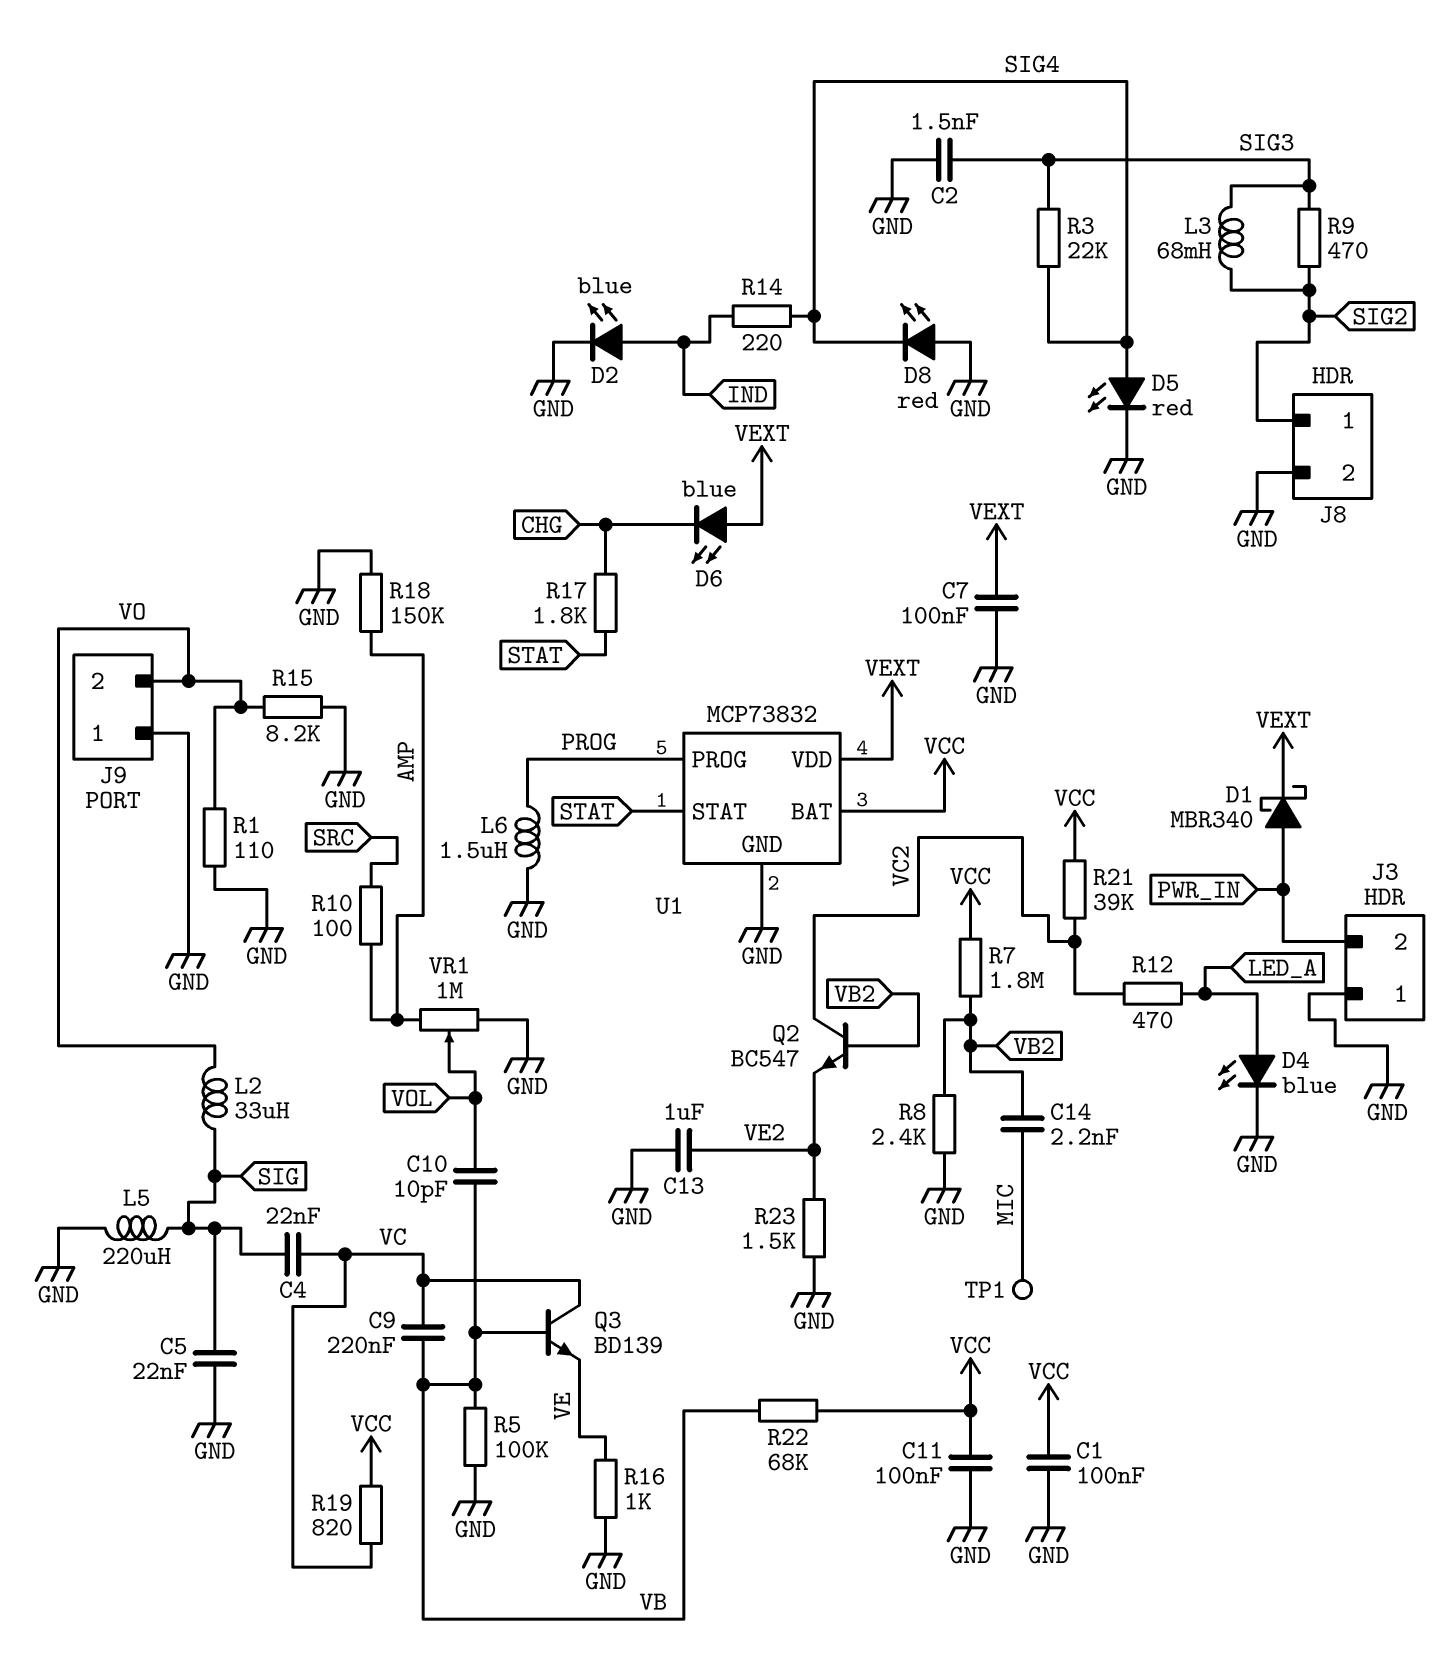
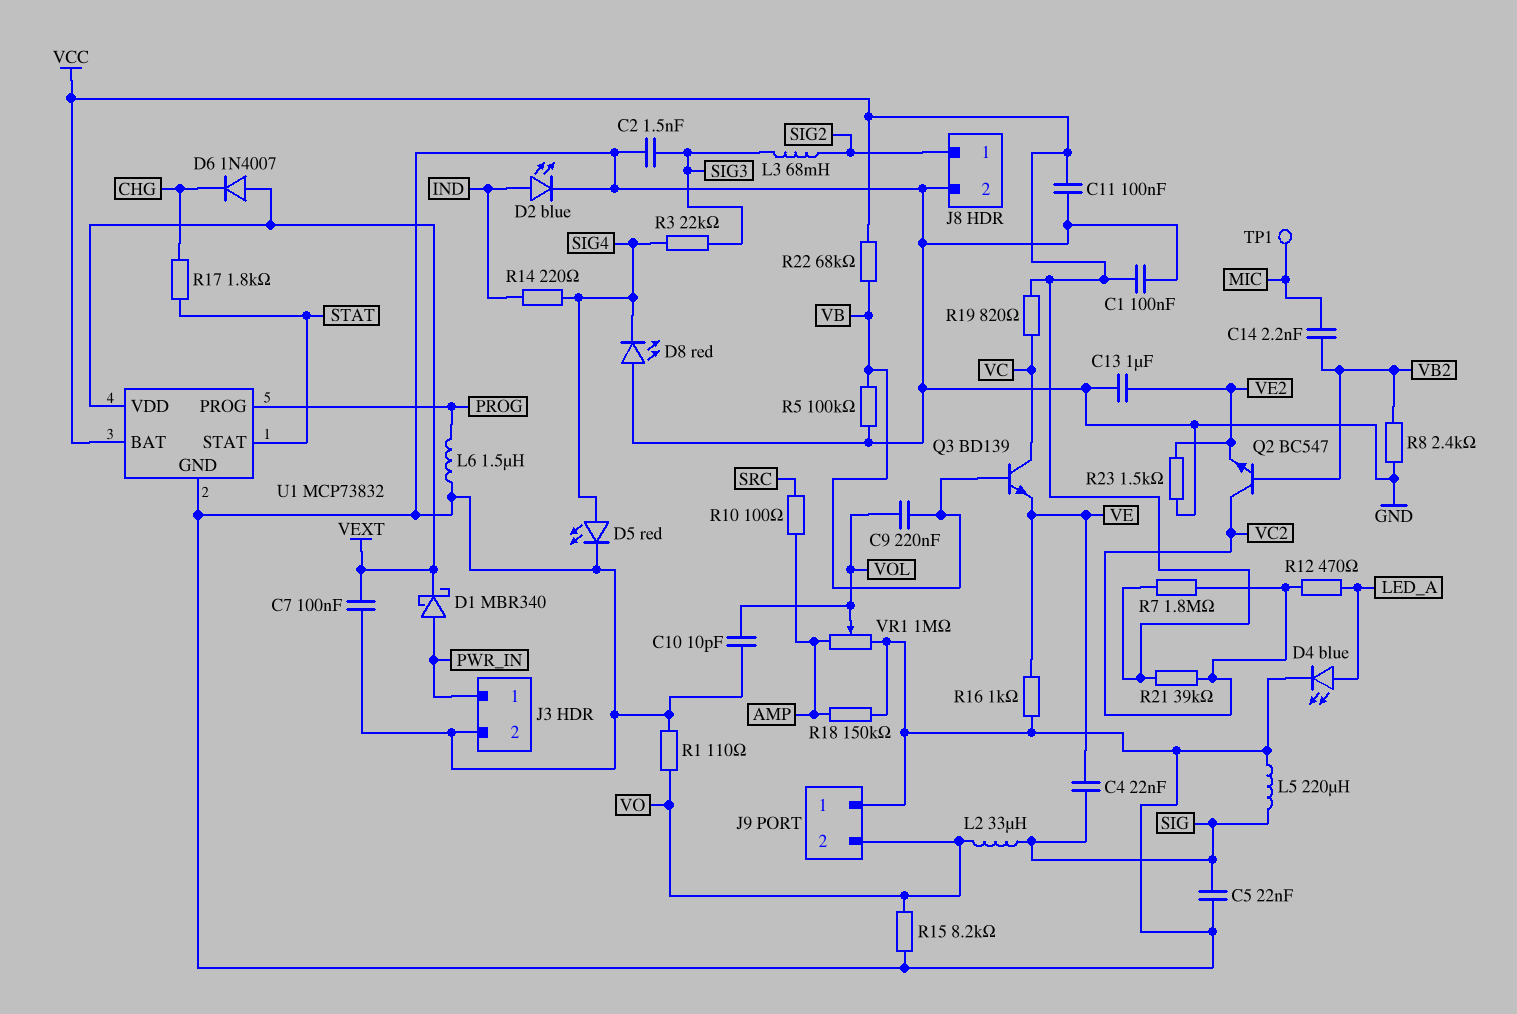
C4: 22nF (SIG, VC) -> 22nF (SIG, VE)
C9: 220nF (VB, VC) -> 220nF (VB, VOL)
C10: 10pF (VB, VOL) -> 10pF (GND, VOL)
D6: LED blue (A VEXT, K CHG) -> diode 1N4007 (A VEXT, K CHG)
J3 pin 1: GND -> PWR_IN
J3 pin 2: PWR_IN -> GND
R7: 1.8M (VB2, VCC) -> 1.8M (VC2, VCC)
R9: 470 (SIG2, SIG3) -> none

